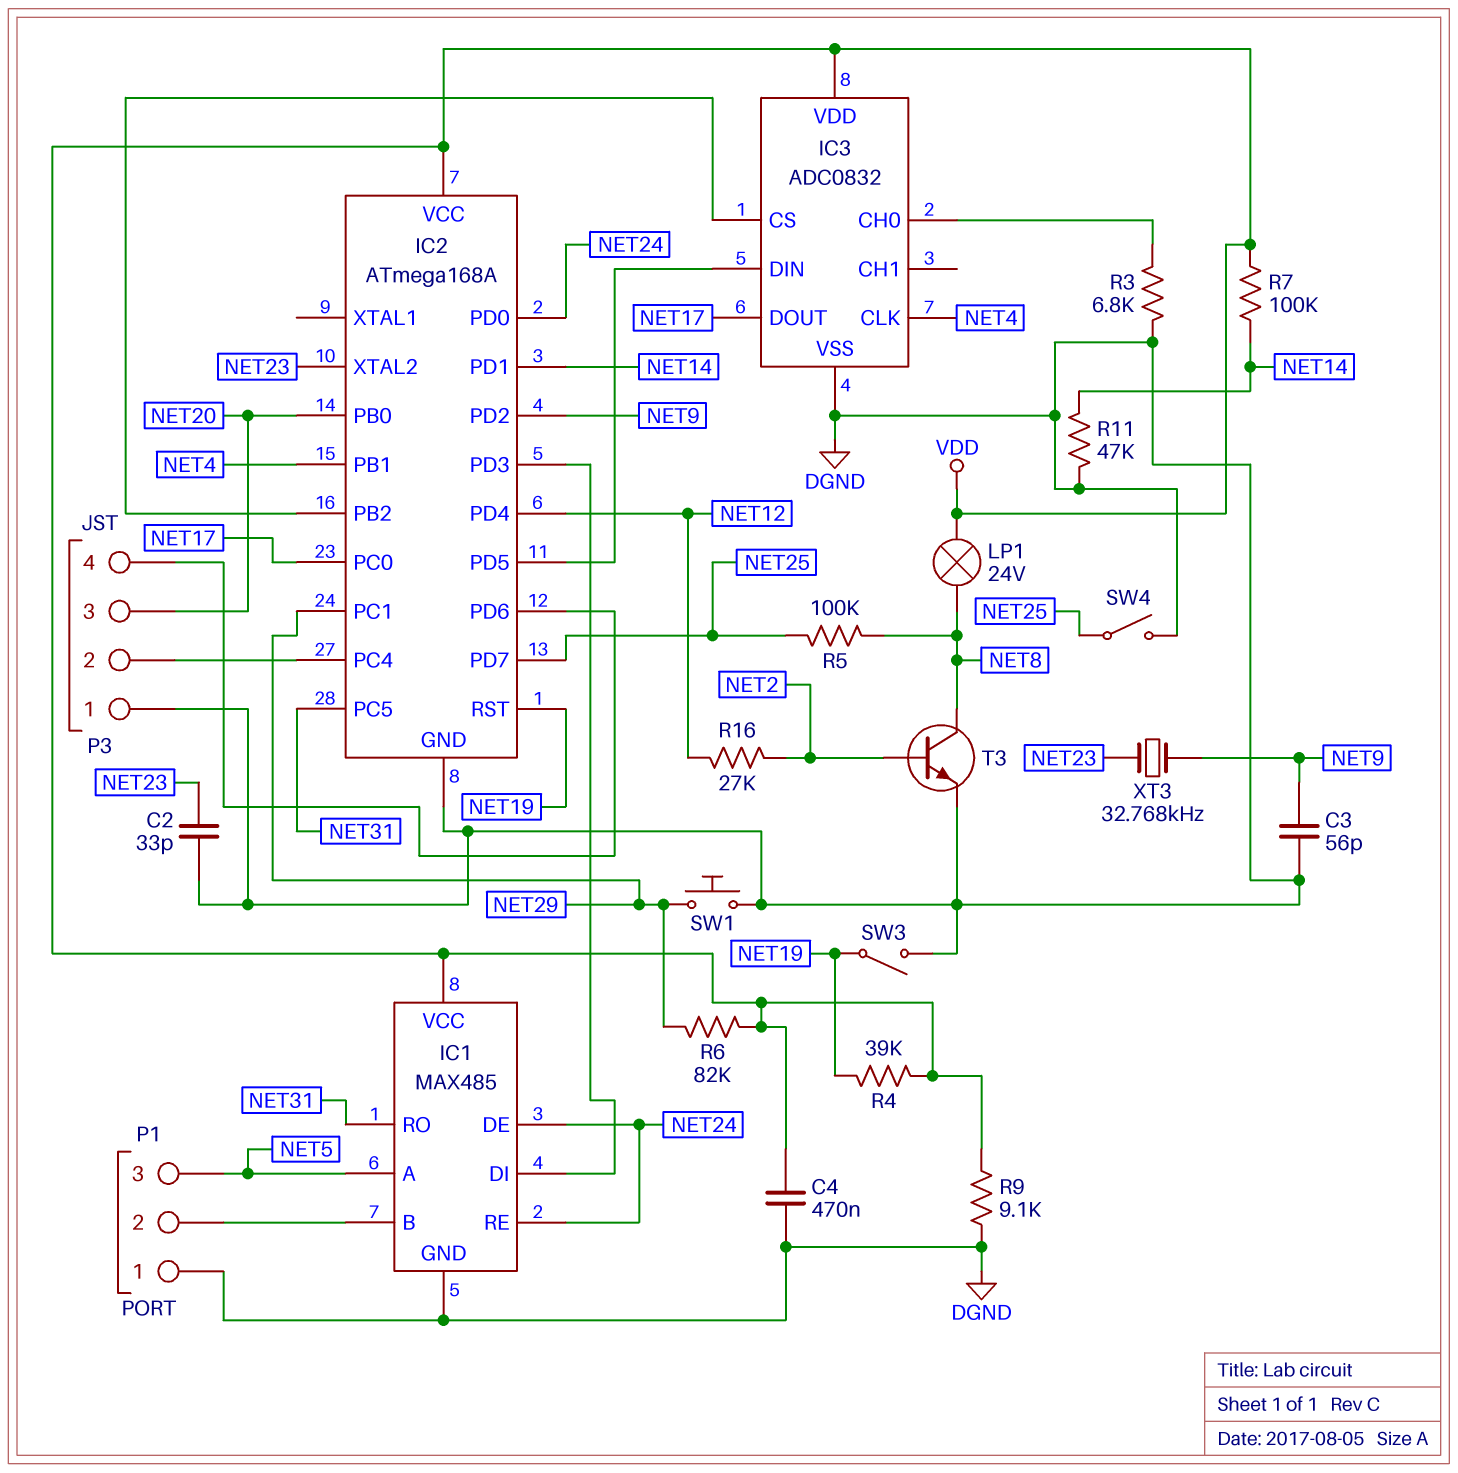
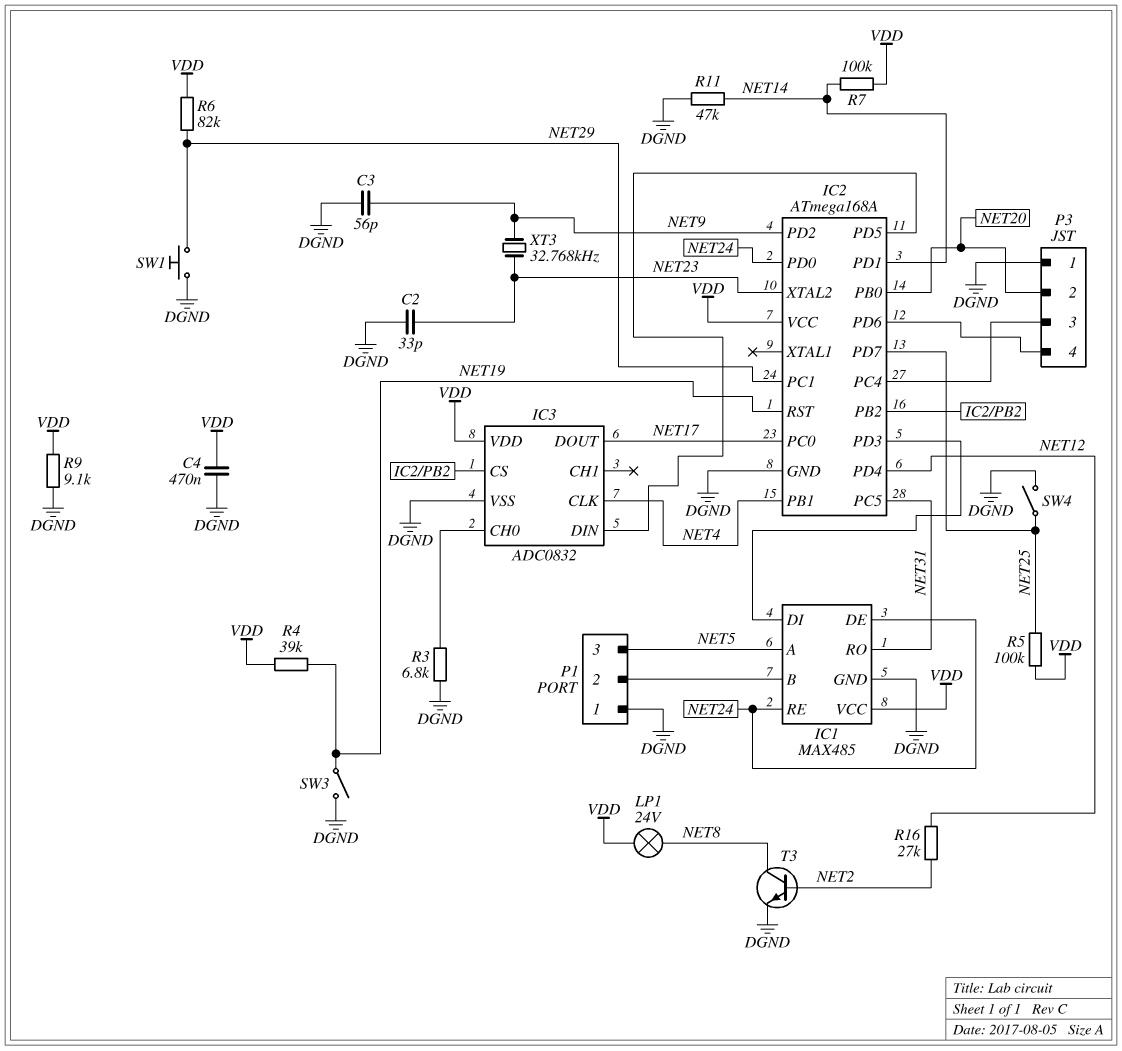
P3 pin 2: IC2/PC4 -> NET20
P3 pin 3: NET20 -> IC2/PC4
R5: 100k (NET8, NET25) -> 100k (NET25, VDD)

